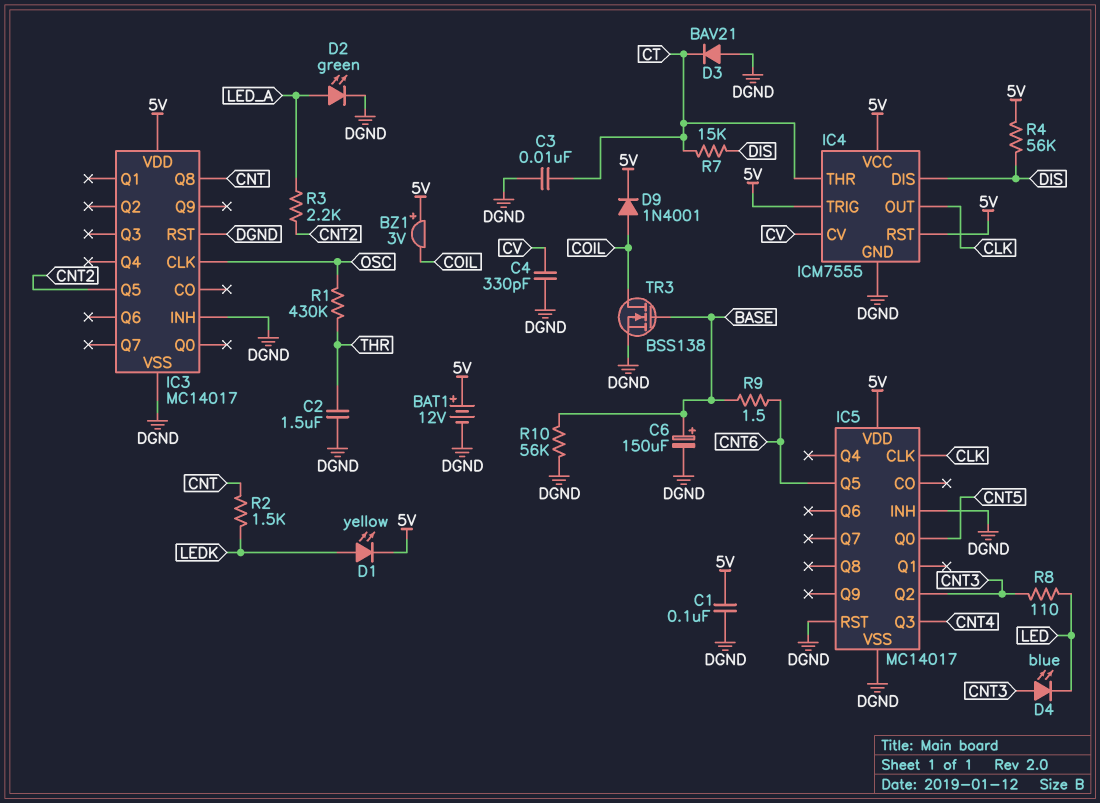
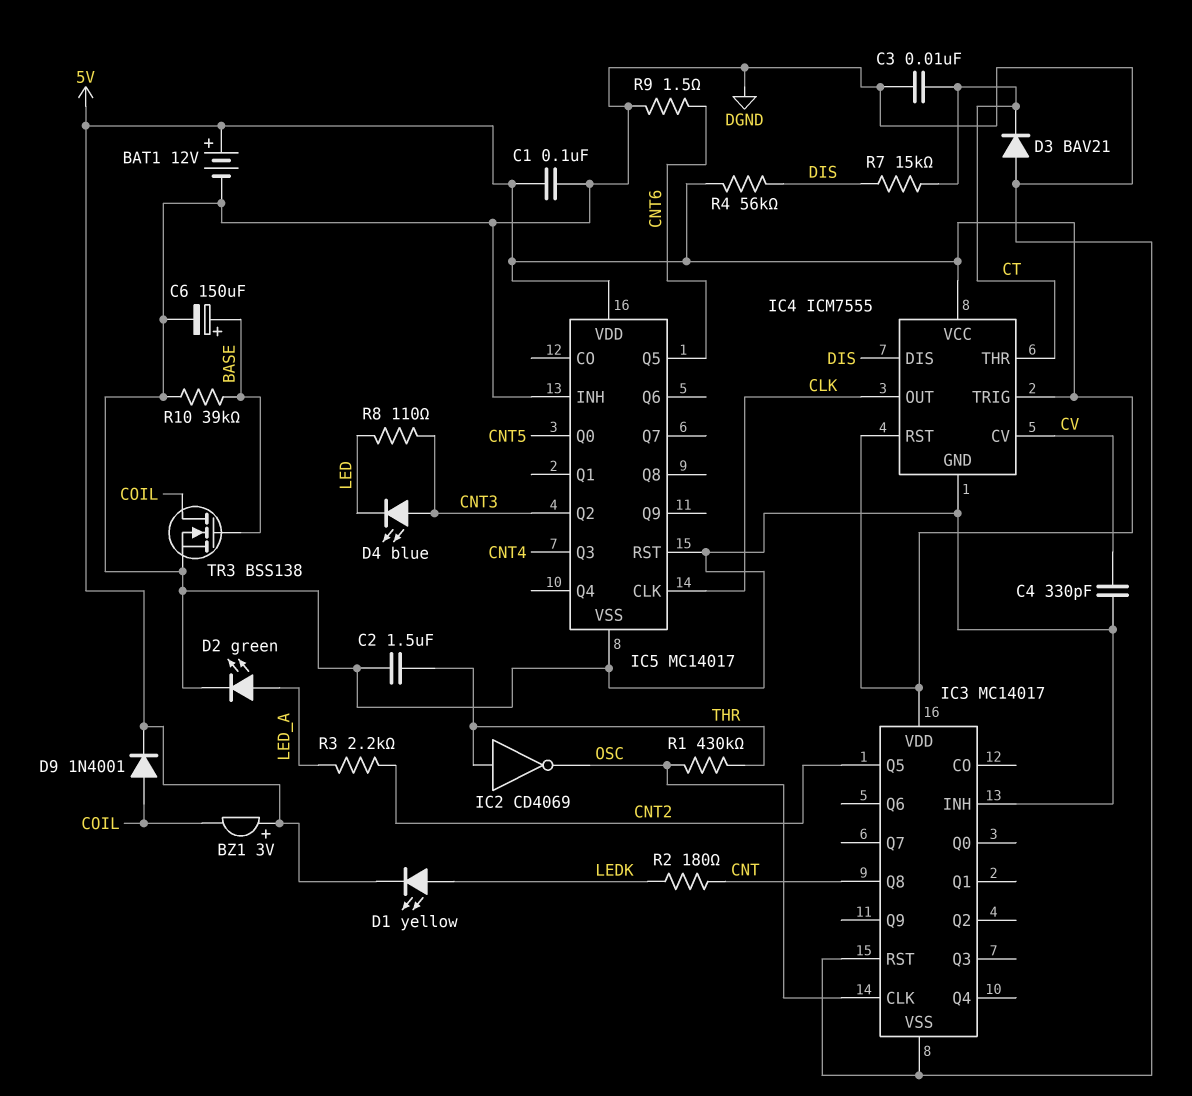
IC2: none -> NOT CD4069 (in THR, out OSC)
R2: 1.5k (CNT, LEDK) -> 180 (CNT, LEDK)
R9: 1.5 (BASE, CNT6) -> 1.5 (CNT6, DGND)
R10: 56k (BASE, DGND) -> 39k (BASE, DGND)

